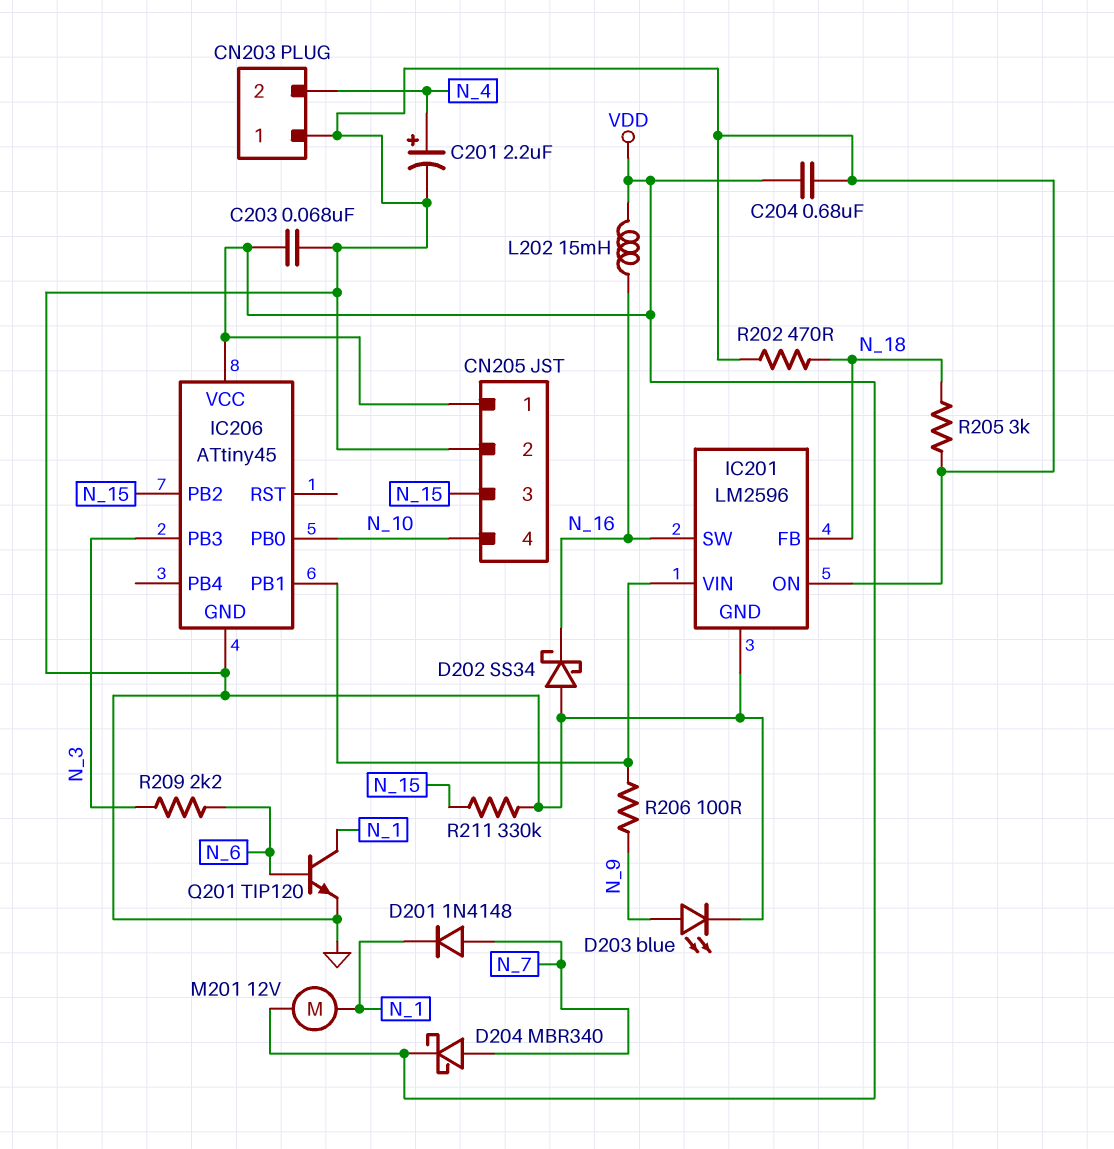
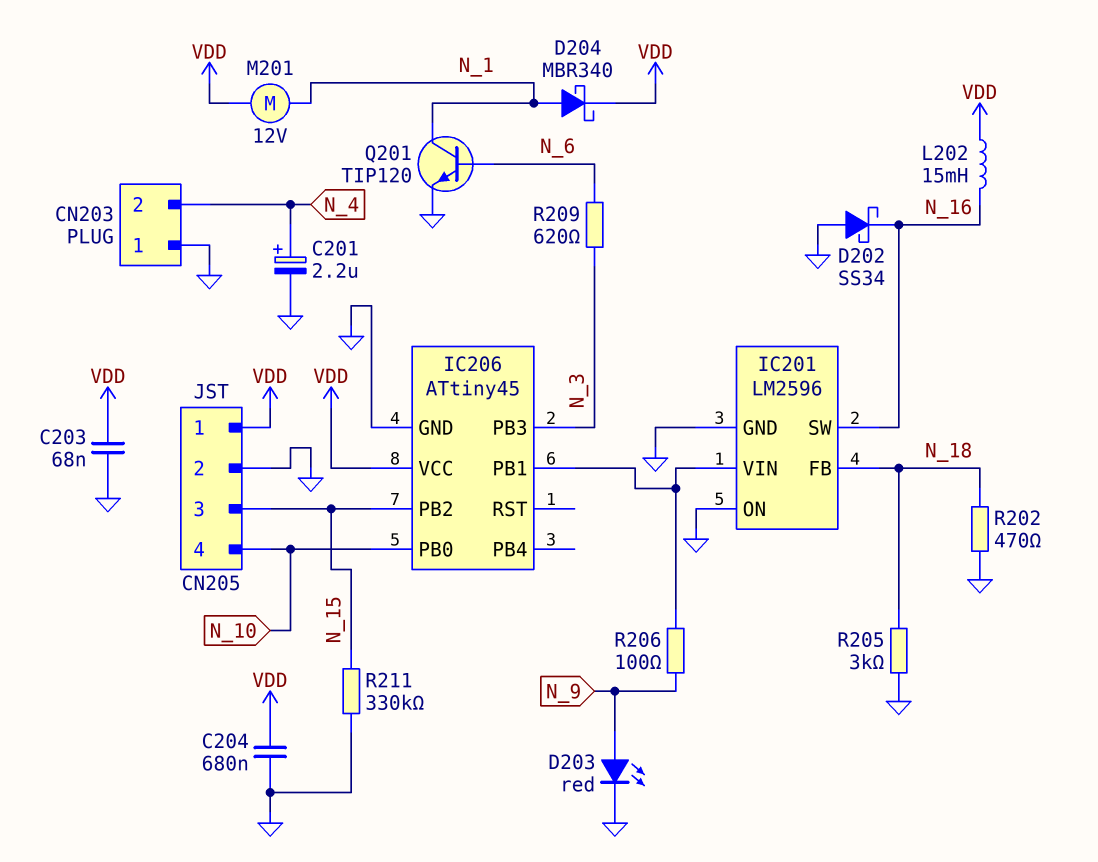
D201: diode 1N4148 (A N_7, K N_1) -> none
D203: LED blue (A N_9, K GND) -> LED red (A N_9, K GND)
D204: schottky MBR340 (A N_7, K VDD) -> schottky MBR340 (A N_1, K VDD)
R209: 2.2k (N_3, N_6) -> 620 (N_3, N_6)

